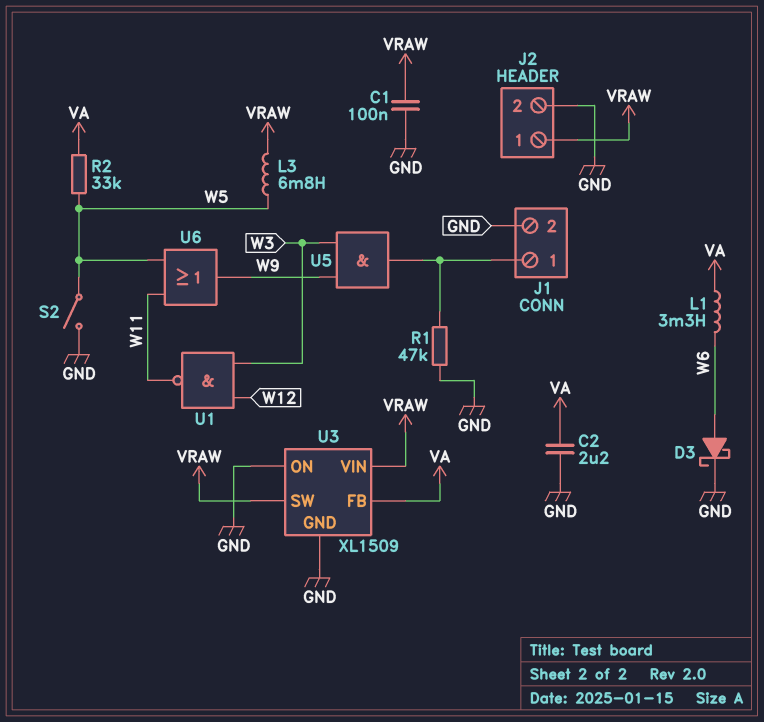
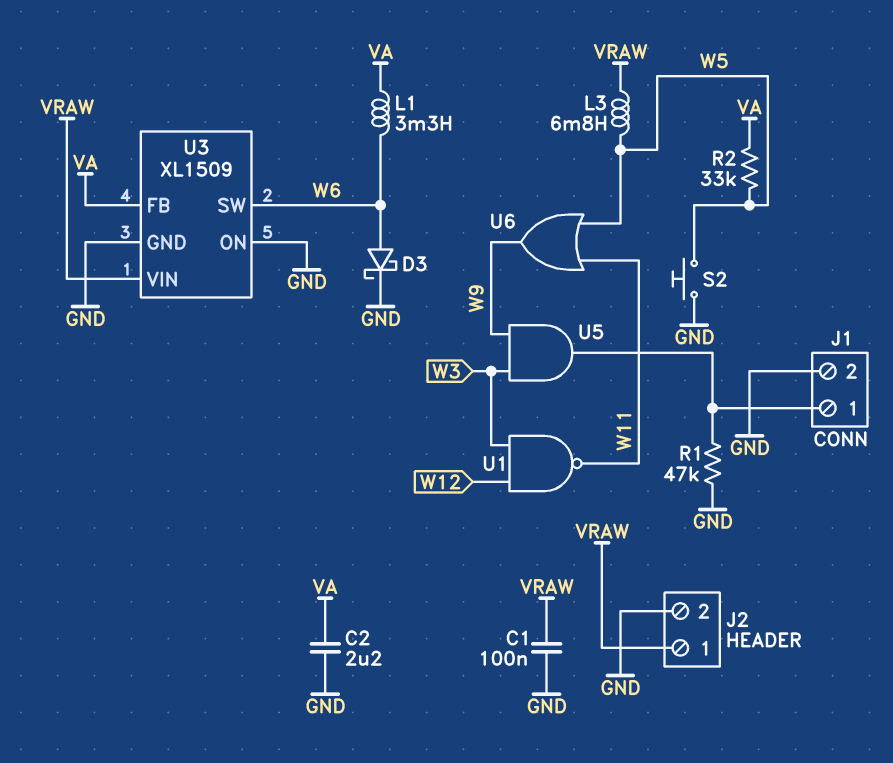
S2: switch (GND, W5) -> button (GND, W5)
U3 pin SW: VRAW -> W6

